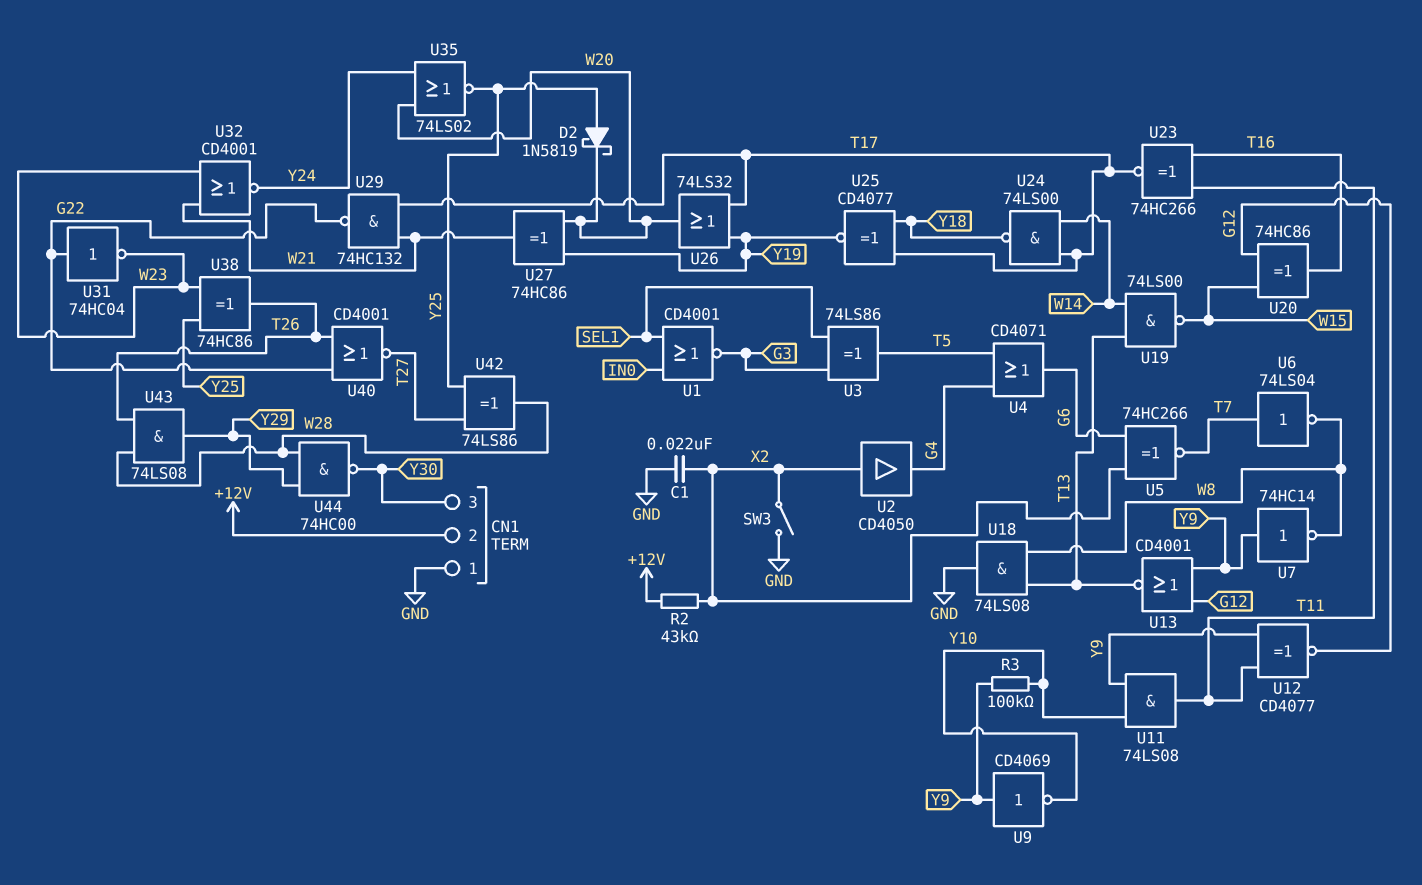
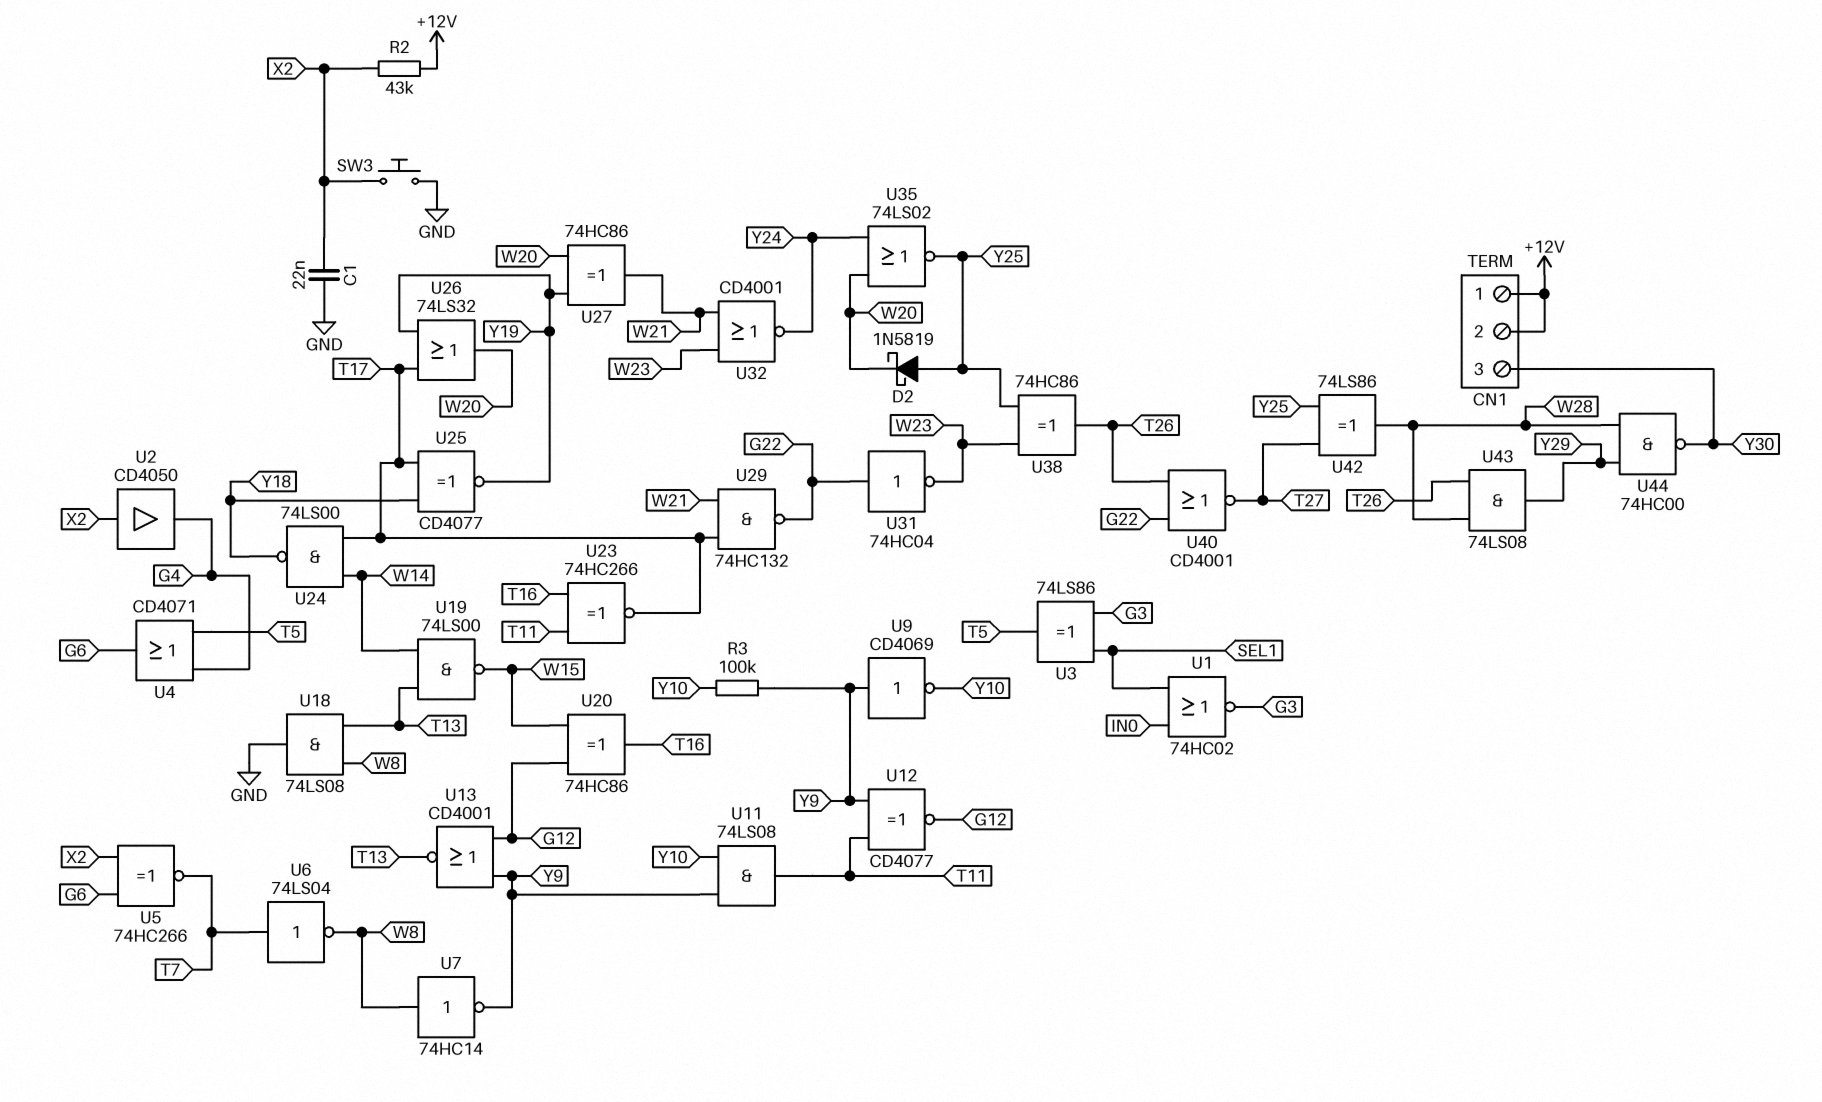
CN1 pin 1: GND -> +12V
SW3: switch (GND, X2) -> button (GND, X2)
U1: NOR CD4001 (in IN0, in SEL1, out G3) -> NOR 74HC02 (in IN0, in SEL1, out G3)
U7: NOT 74HC14 (in Y9, out W8) -> NOT 74HC14 (in W8, out Y9)

